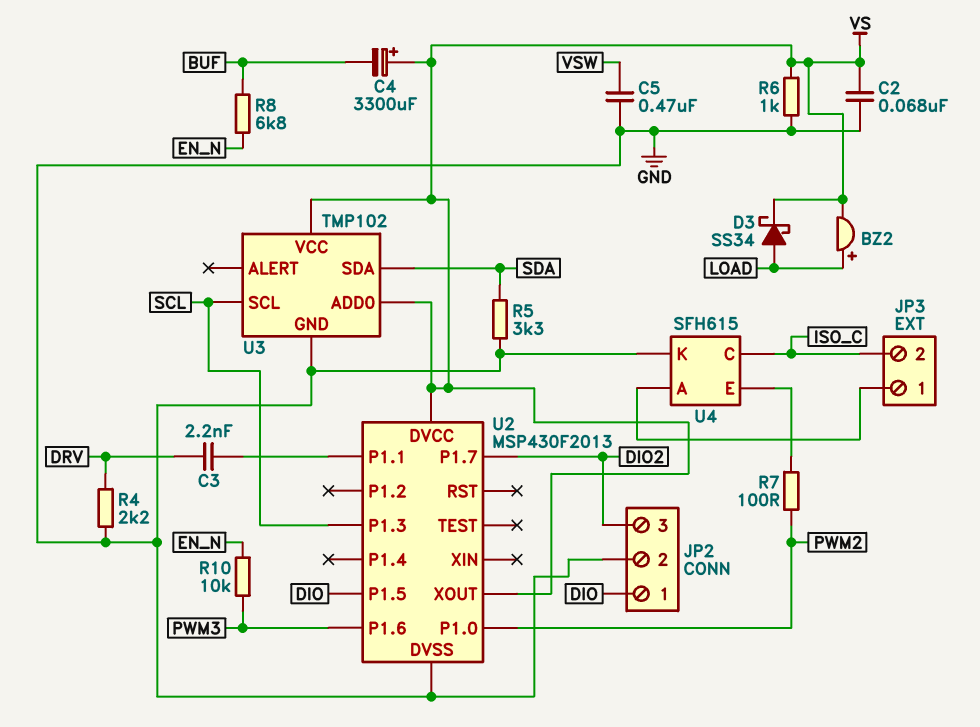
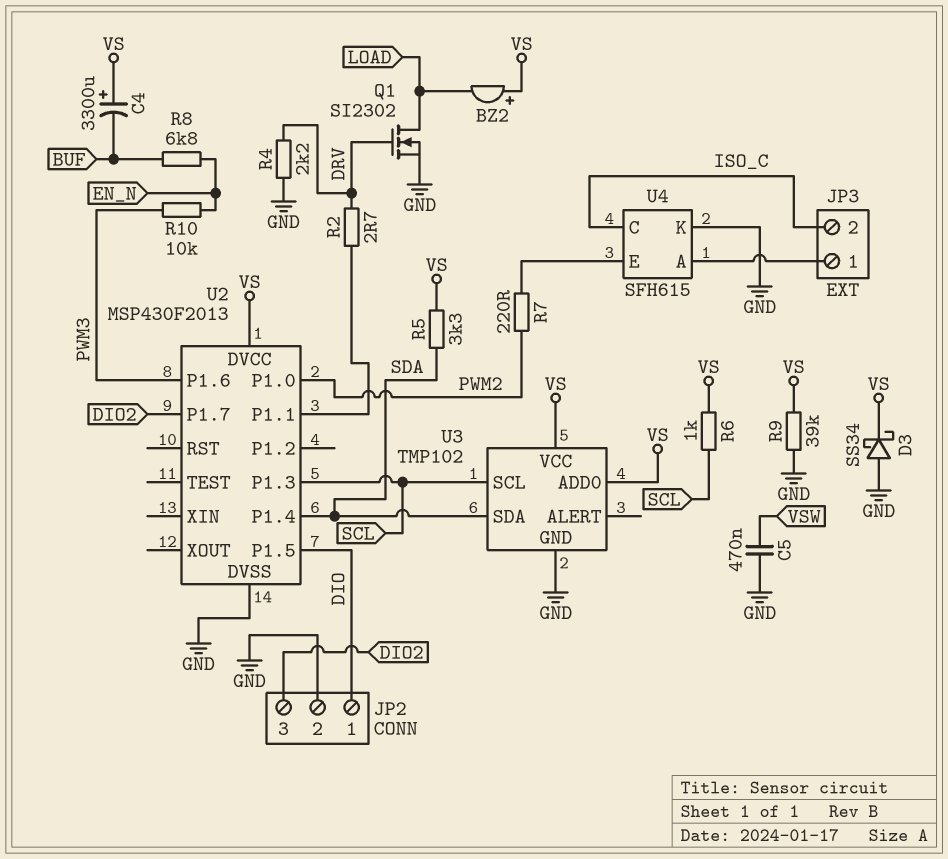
BZ2: buzzer (plus LOAD, minus VS) -> buzzer (plus VS, minus LOAD)
C2: 68nF (GND, VS) -> none
C3: 2.2nF (DRV, U2/P1.1) -> none
D3: schottky SS34 (A LOAD, K VS) -> schottky SS34 (A GND, K VS)
Q1: none -> NMOS SI2302 (G DRV, D LOAD, S GND)
R2: none -> 2.7 (DRV, U2/P1.1)
R5: 3.3k (GND, SDA) -> 3.3k (SDA, VS)
R6: 1k (GND, VS) -> 1k (SCL, VS)
R7: 100 (PWM2, U4/E) -> 220 (PWM2, U4/E)
R9: none -> 39k (GND, VS)
U2 pin P1.4: none -> SDA
U2 pin XOUT: VS -> none

